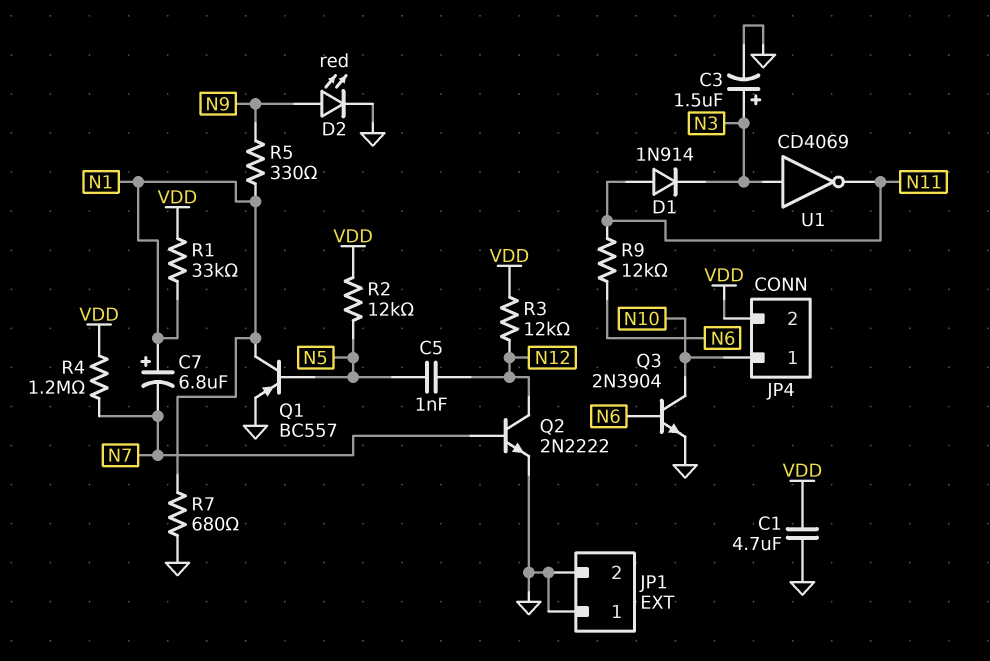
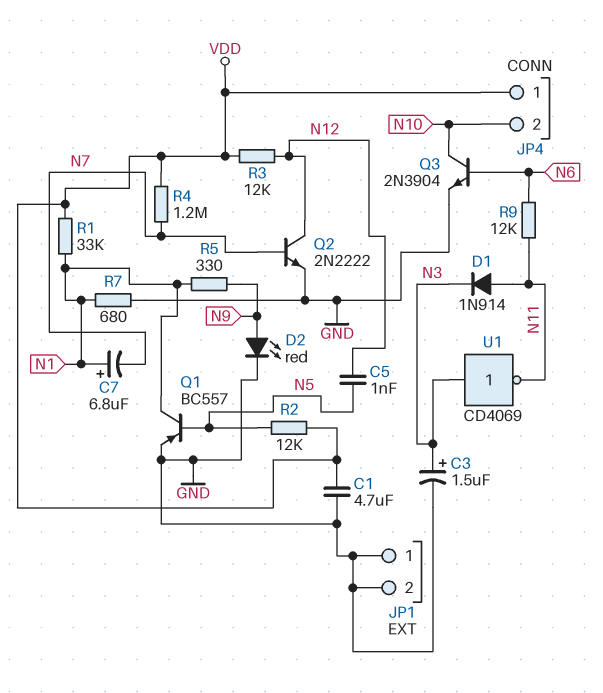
JP4 pin 1: N10 -> VDD
JP4 pin 2: VDD -> N10

